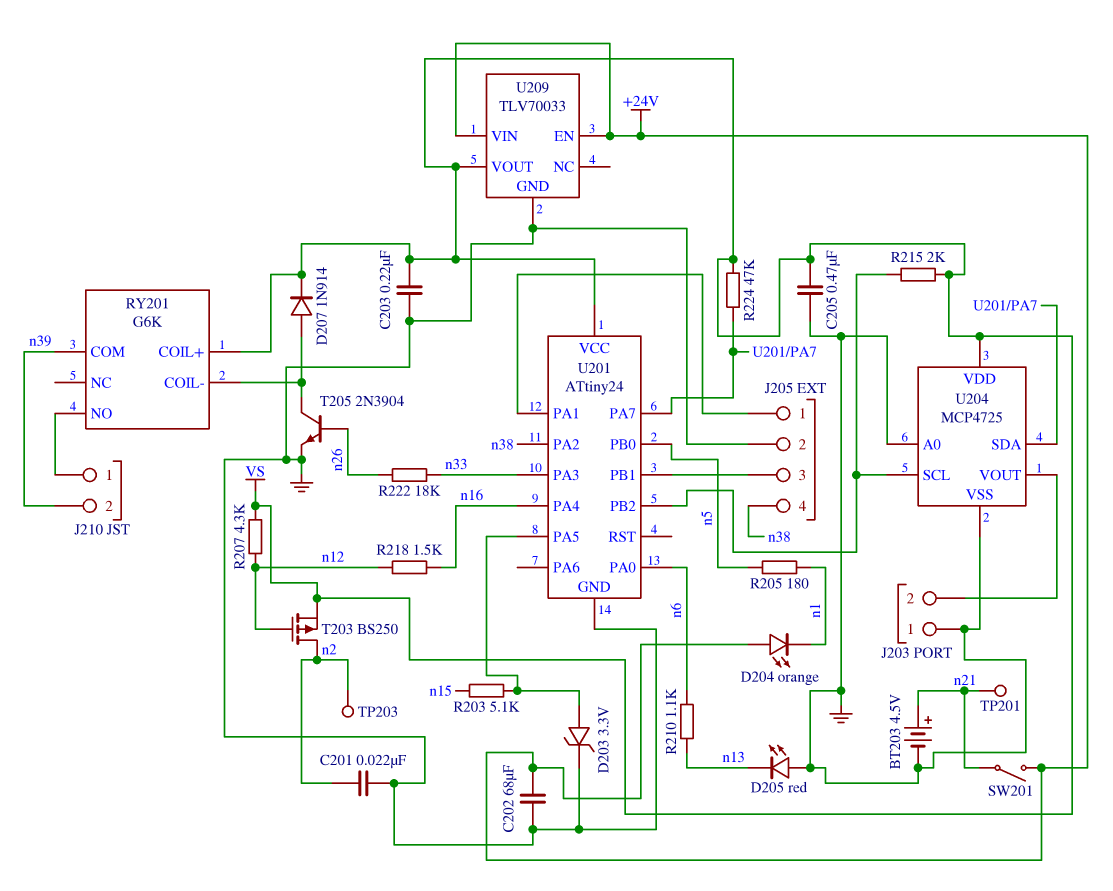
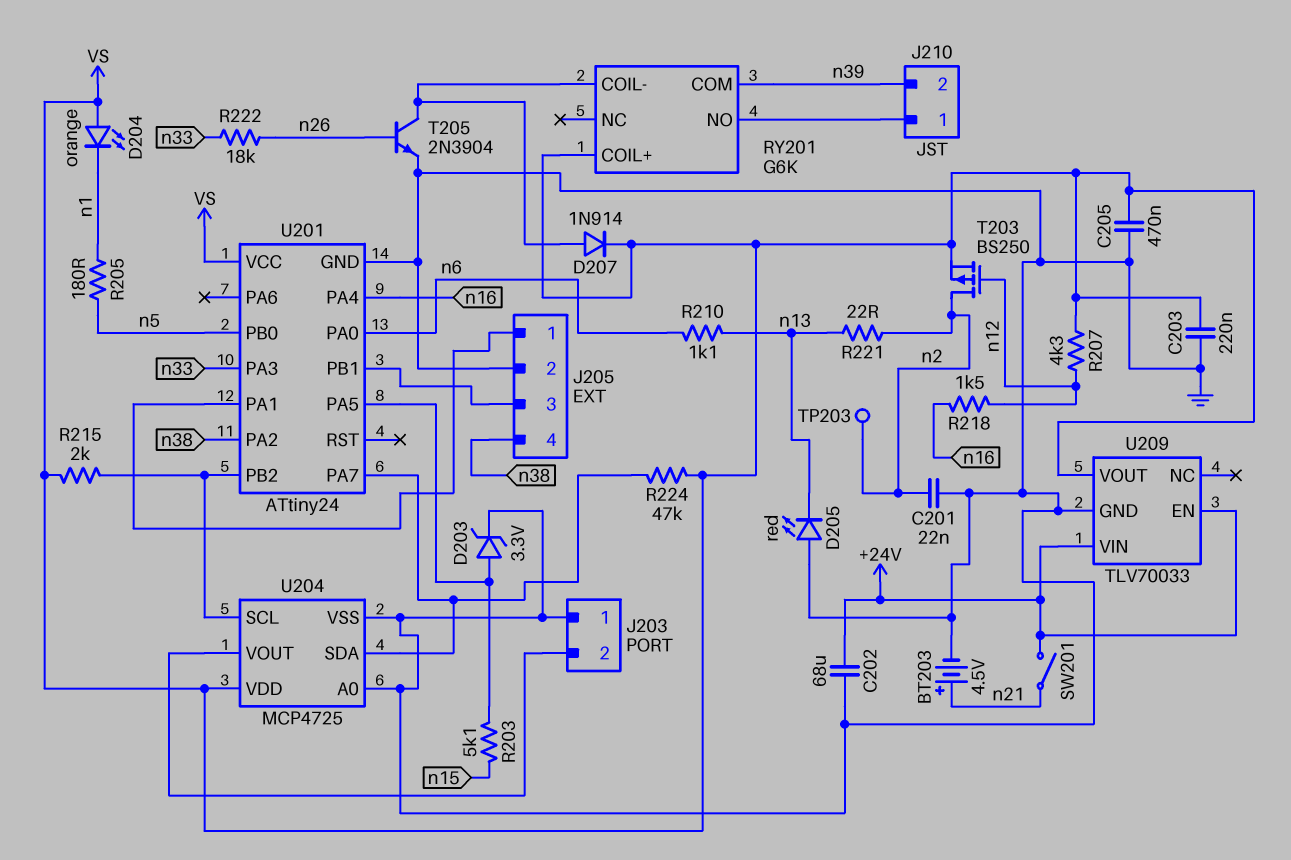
D204: LED orange (A +24V, K n1) -> LED orange (A VS, K n1)
R221: none -> 22 (n2, n13)
TP201: test point (n21) -> none

